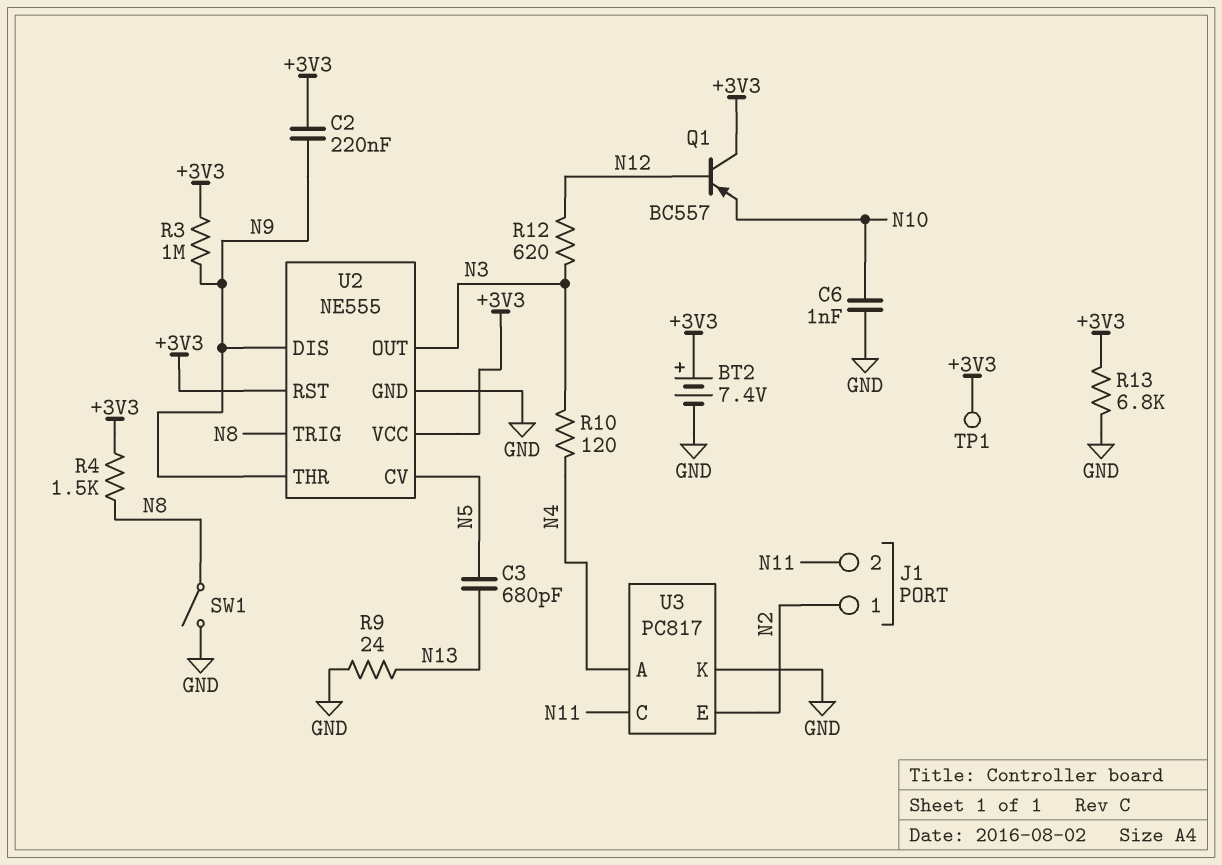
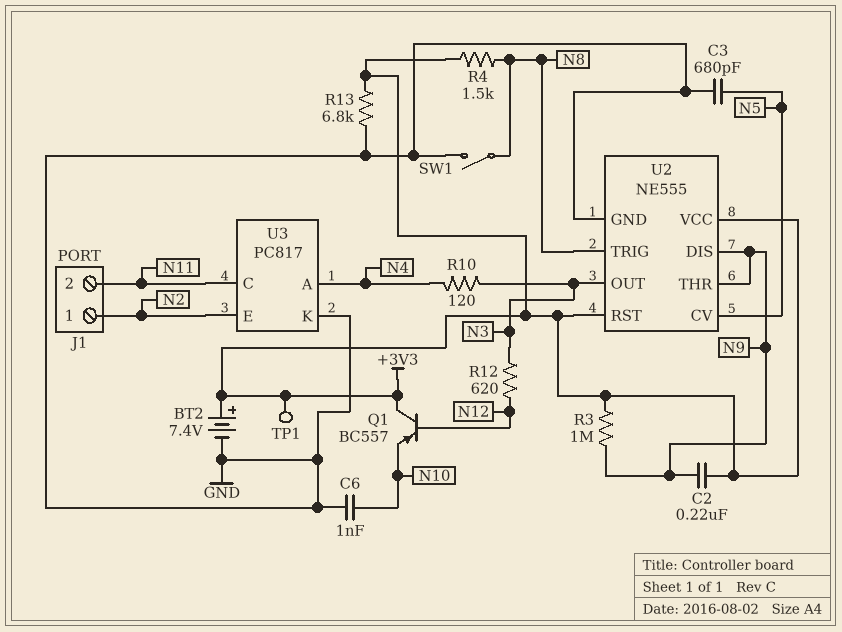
C3: 680pF (N5, N13) -> 680pF (GND, N5)
R9: 24 (GND, N13) -> none

